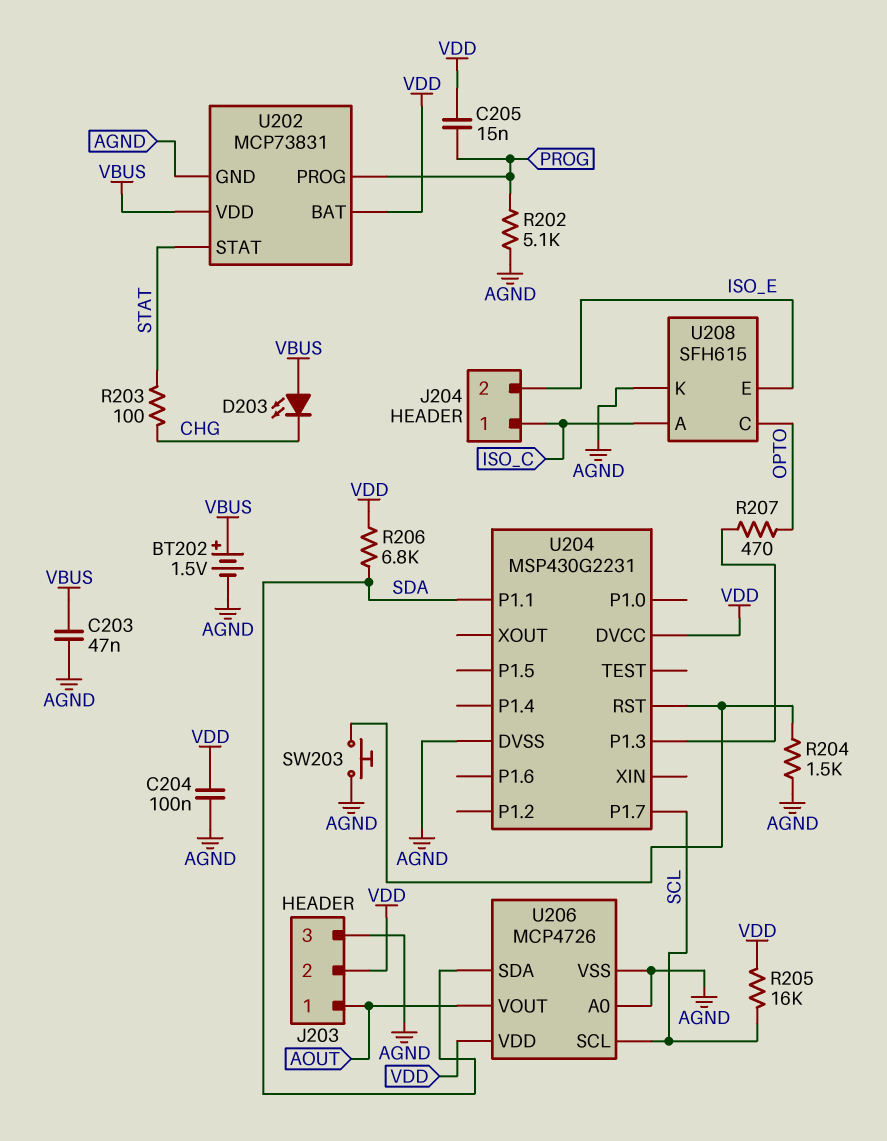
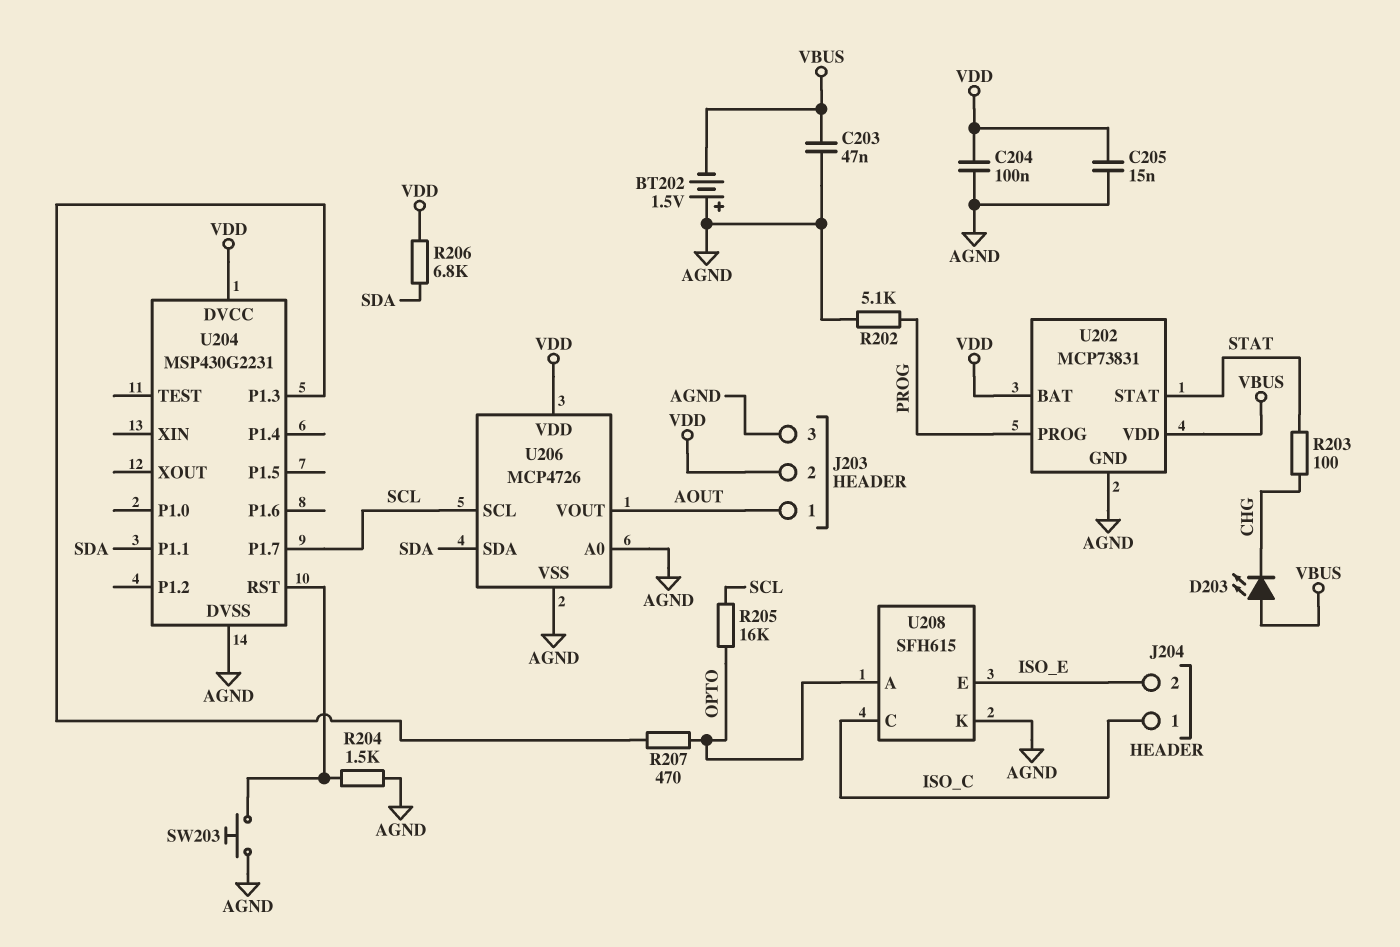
BT202: 1.5V (plus VBUS, minus AGND) -> 1.5V (plus AGND, minus VBUS)
C205: 15nF (PROG, VDD) -> 15nF (AGND, VDD)
R205: 16k (SCL, VDD) -> 16k (OPTO, SCL)
U208 pin A: ISO_C -> OPTO
U208 pin C: OPTO -> ISO_C

